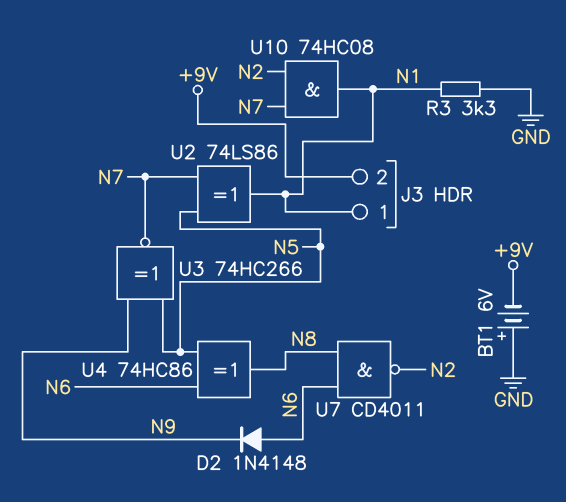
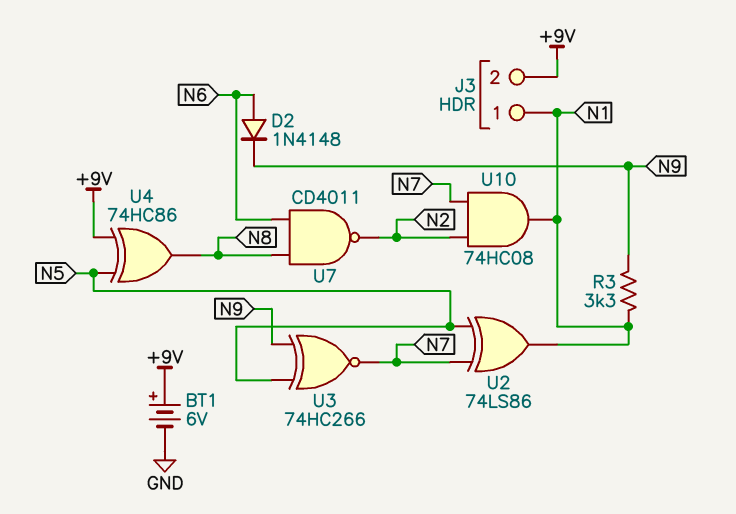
BT1: 6V (plus GND, minus +9V) -> 6V (plus +9V, minus GND)
R3: 3.3k (GND, N1) -> 3.3k (N1, N9)
U4: XOR 74HC86 (in N5, in N6, out N8) -> XOR 74HC86 (in +9V, in N5, out N8)

